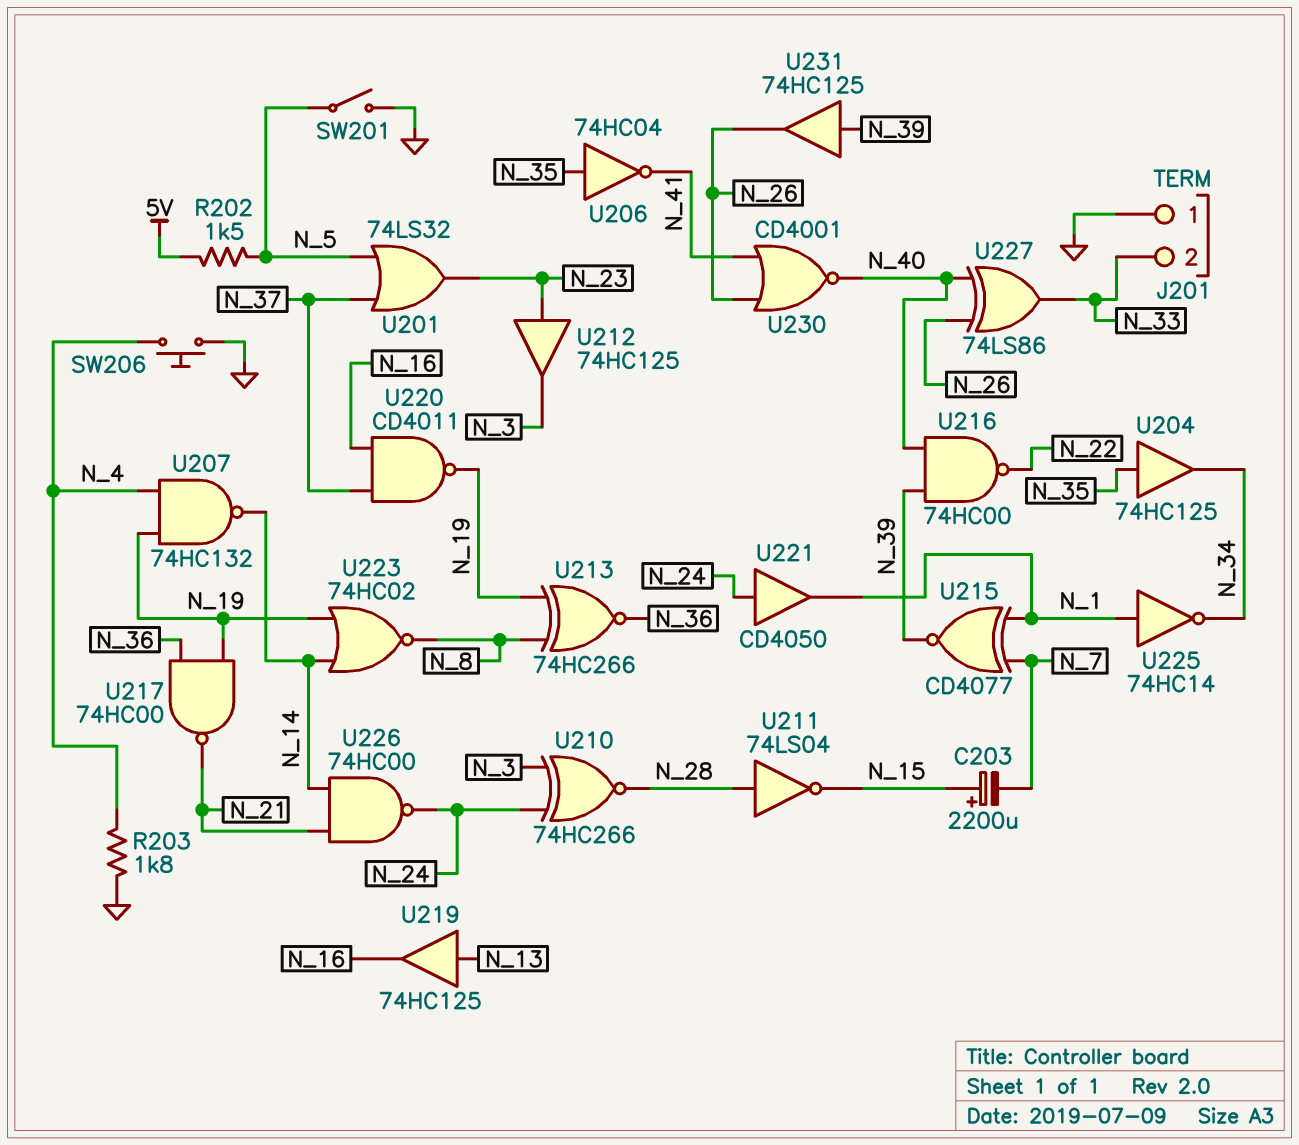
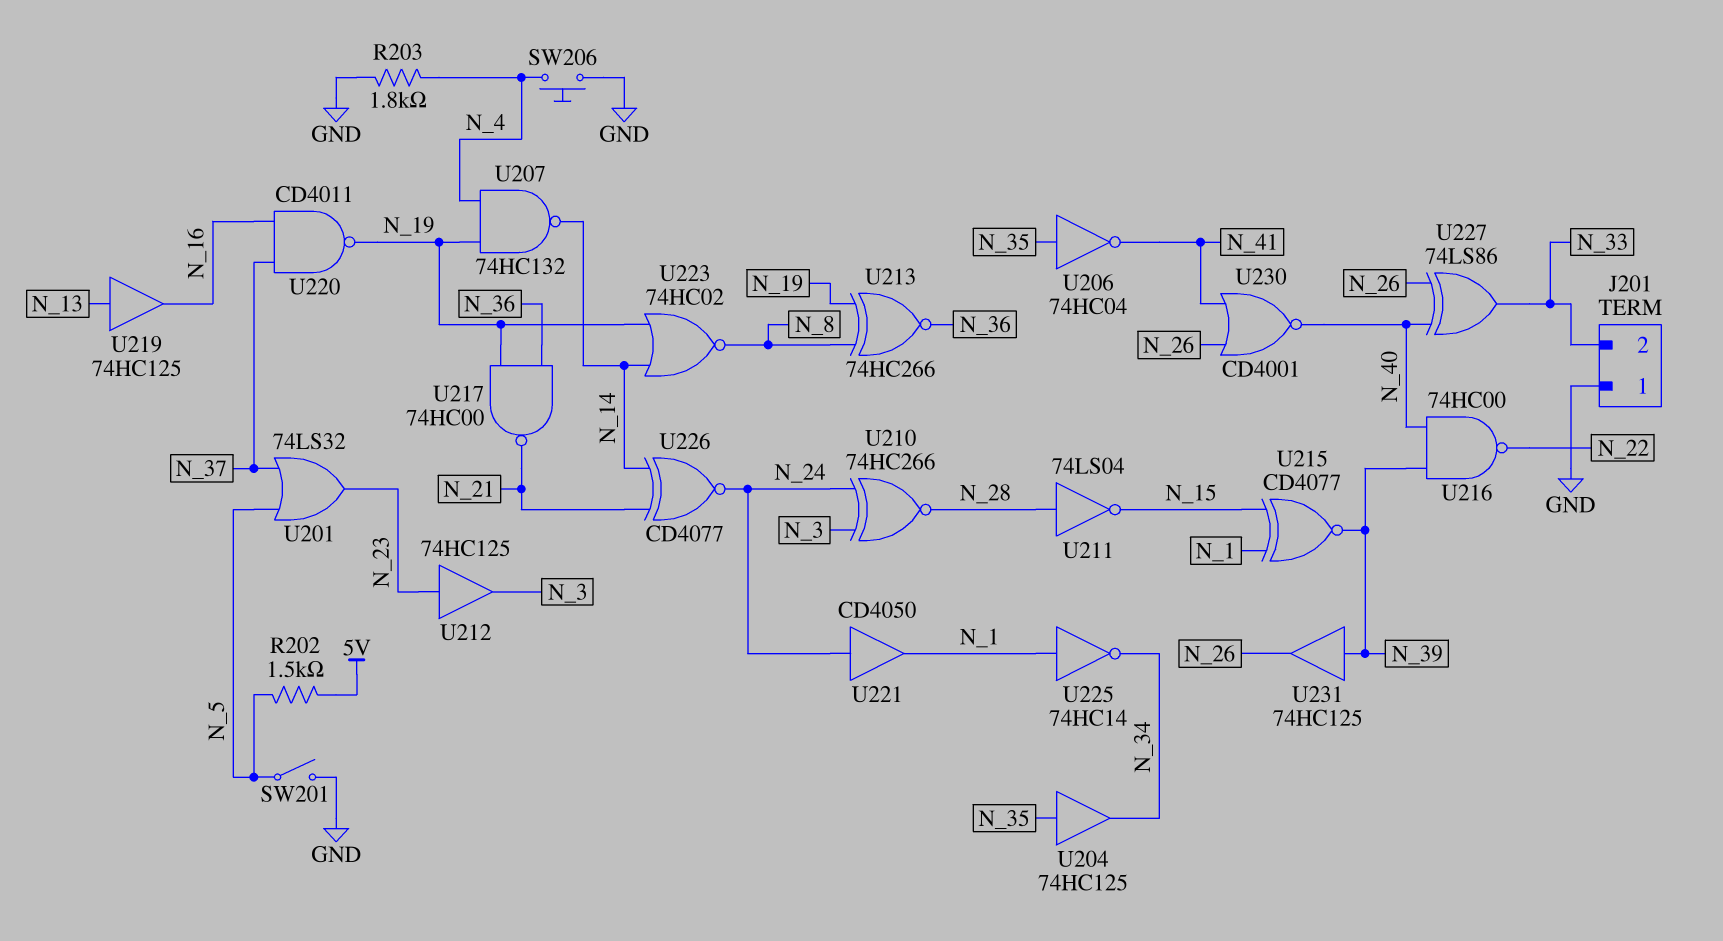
C203: 2200uF (plus N_15, minus N_7) -> none
U215: XNOR CD4077 (in N_1, in N_7, out N_39) -> XNOR CD4077 (in N_1, in N_15, out N_39)
U226: NAND 74HC00 (in N_14, in N_21, out N_24) -> XNOR CD4077 (in N_14, in N_21, out N_24)

